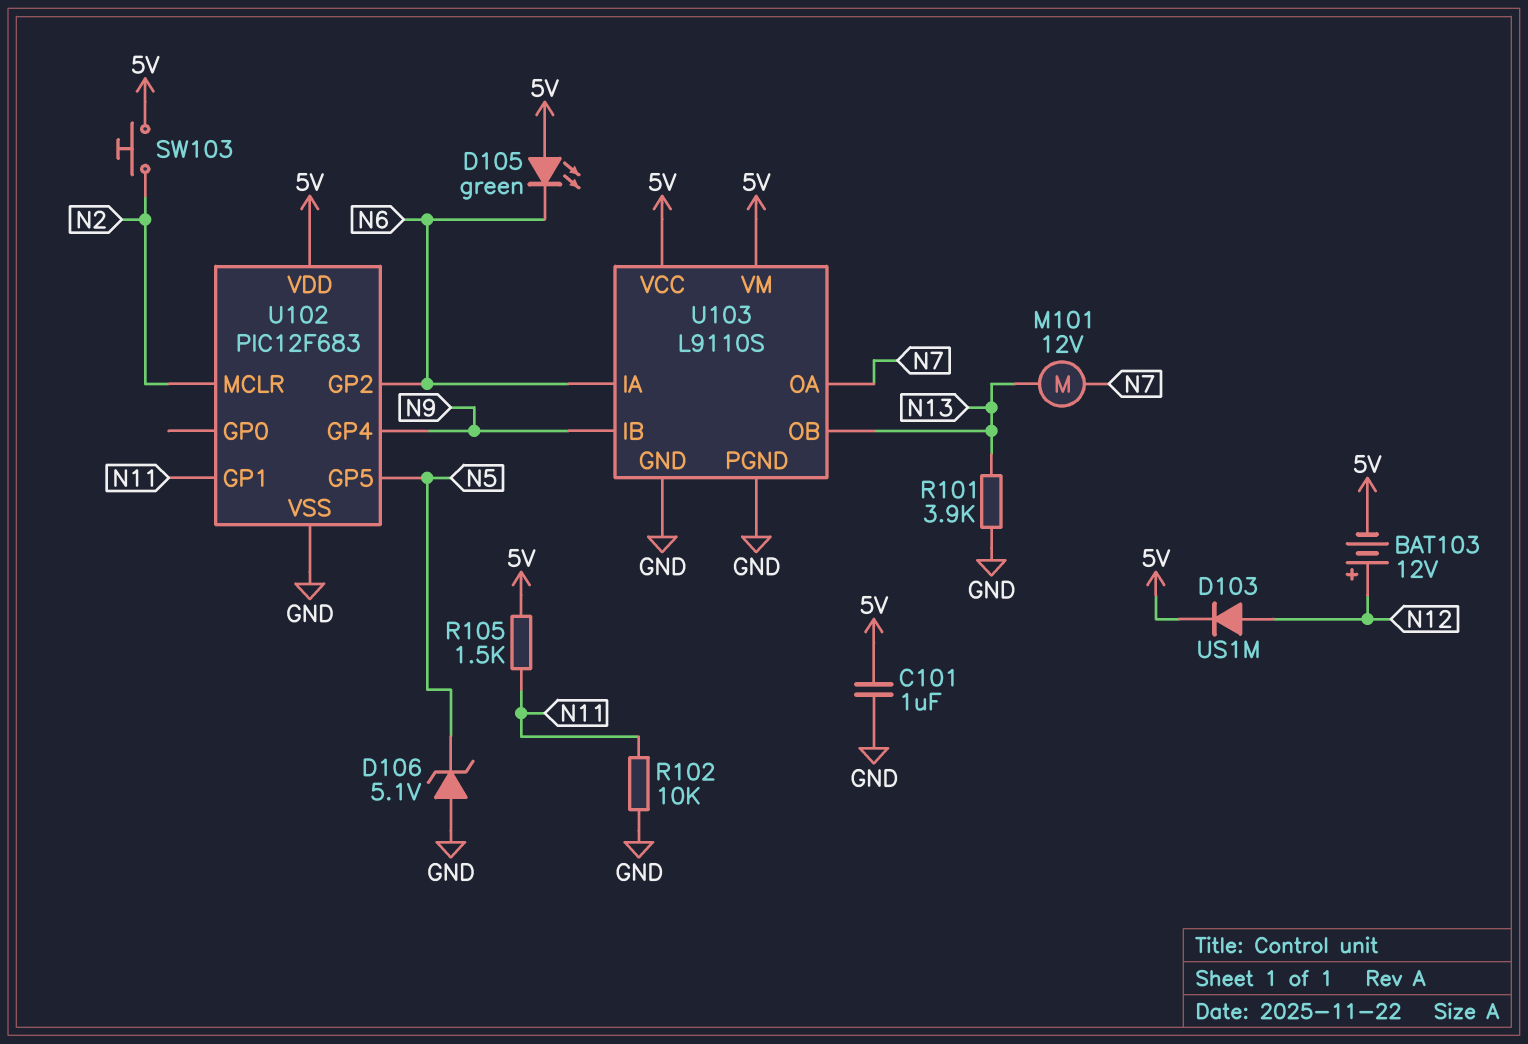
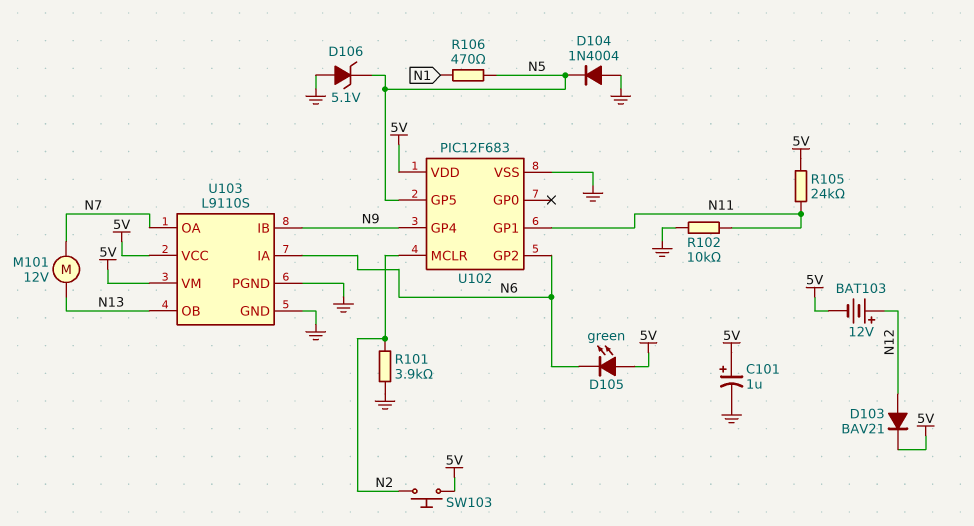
C101: 1uF (5V, GND) -> 1uF (plus 5V, minus GND)
D103: diode US1M (A N12, K 5V) -> diode BAV21 (A N12, K 5V)
D104: none -> diode 1N4004 (A GND, K N5)
R101: 3.9k (GND, N13) -> 3.9k (GND, N2)
R105: 1.5k (5V, N11) -> 24k (5V, N11)
R106: none -> 470 (N1, N5)

